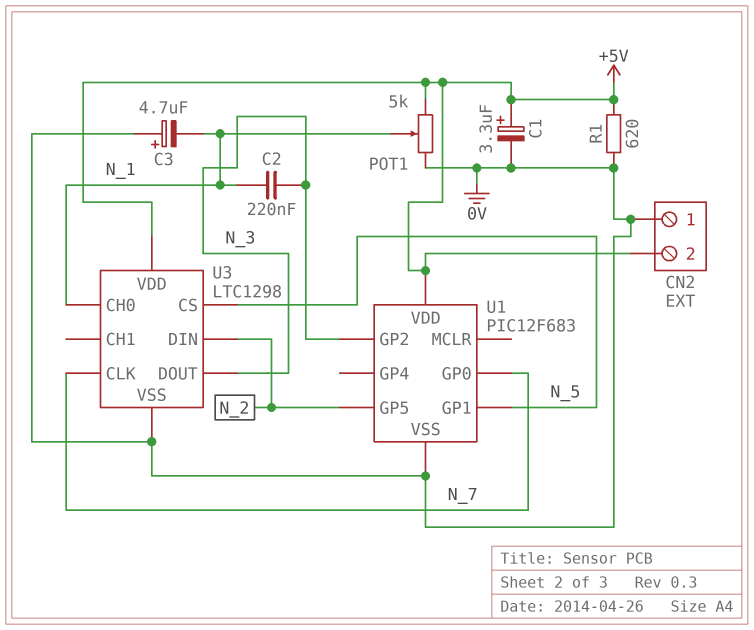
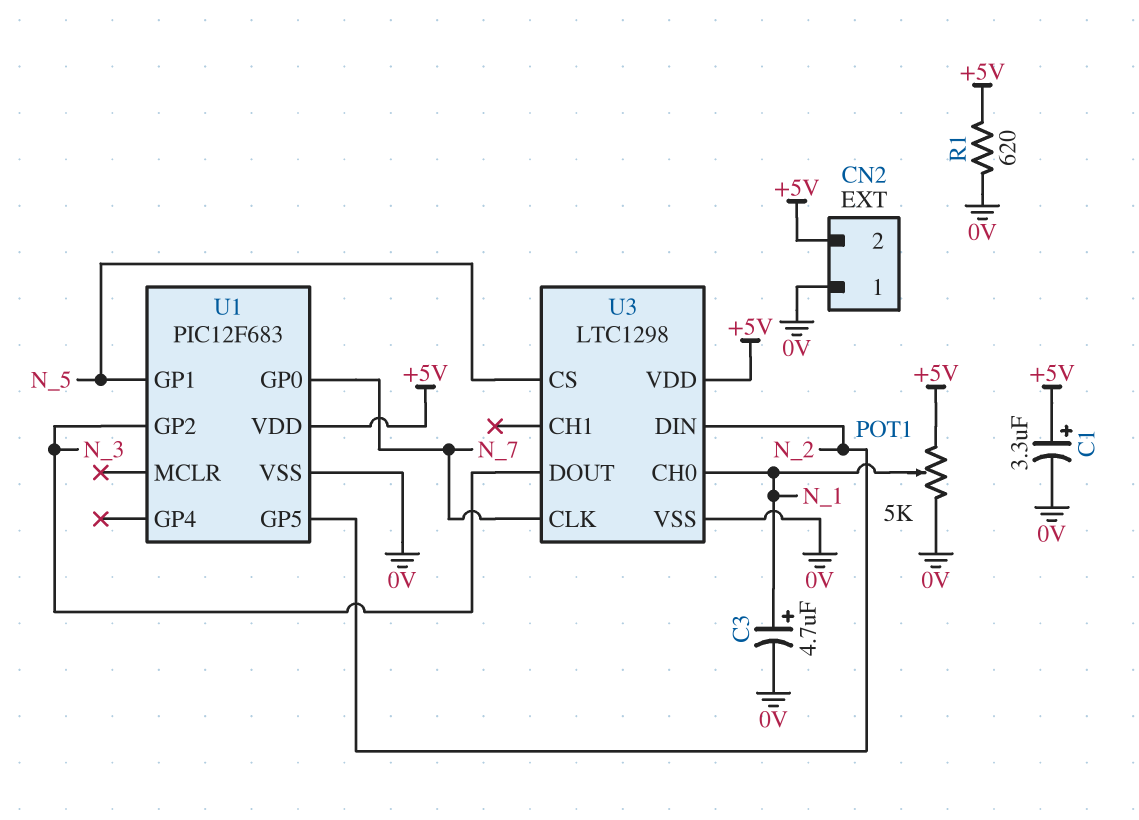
C2: 220nF (N_1, N_3) -> none
C3: 4.7uF (plus 0V, minus N_1) -> 4.7uF (plus N_1, minus 0V)

